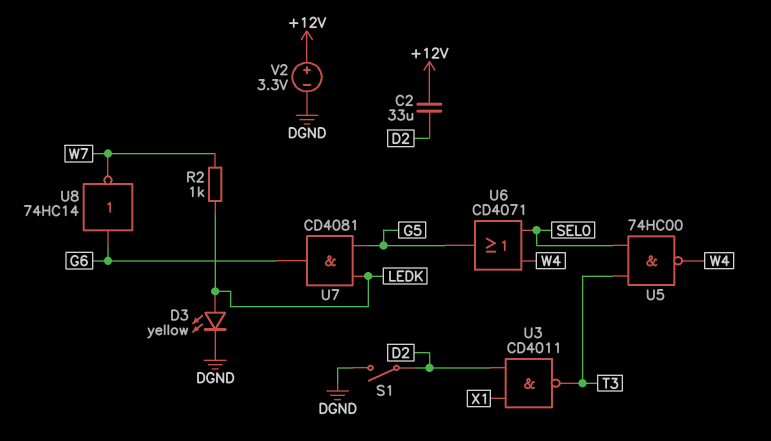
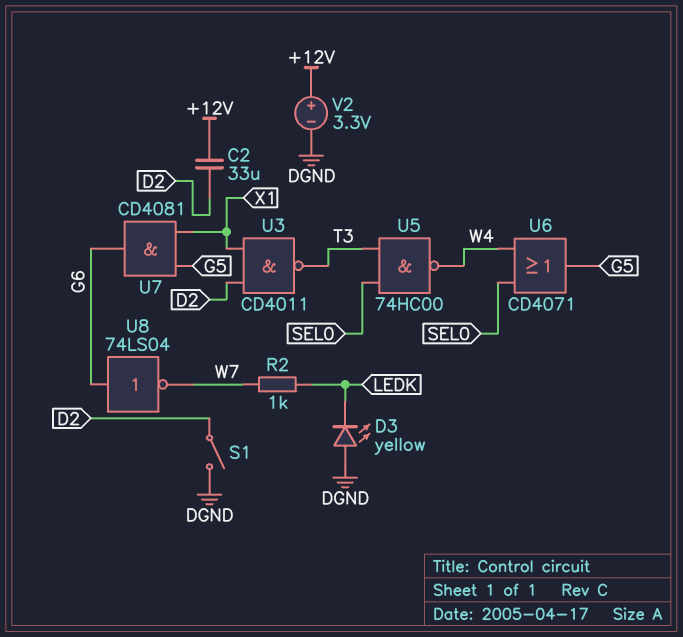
D3: LED yellow (A LEDK, K DGND) -> LED yellow (A DGND, K LEDK)
U7: AND CD4081 (in G5, in LEDK, out G6) -> AND CD4081 (in G5, in X1, out G6)
U8: NOT 74HC14 (in G6, out W7) -> NOT 74LS04 (in G6, out W7)

